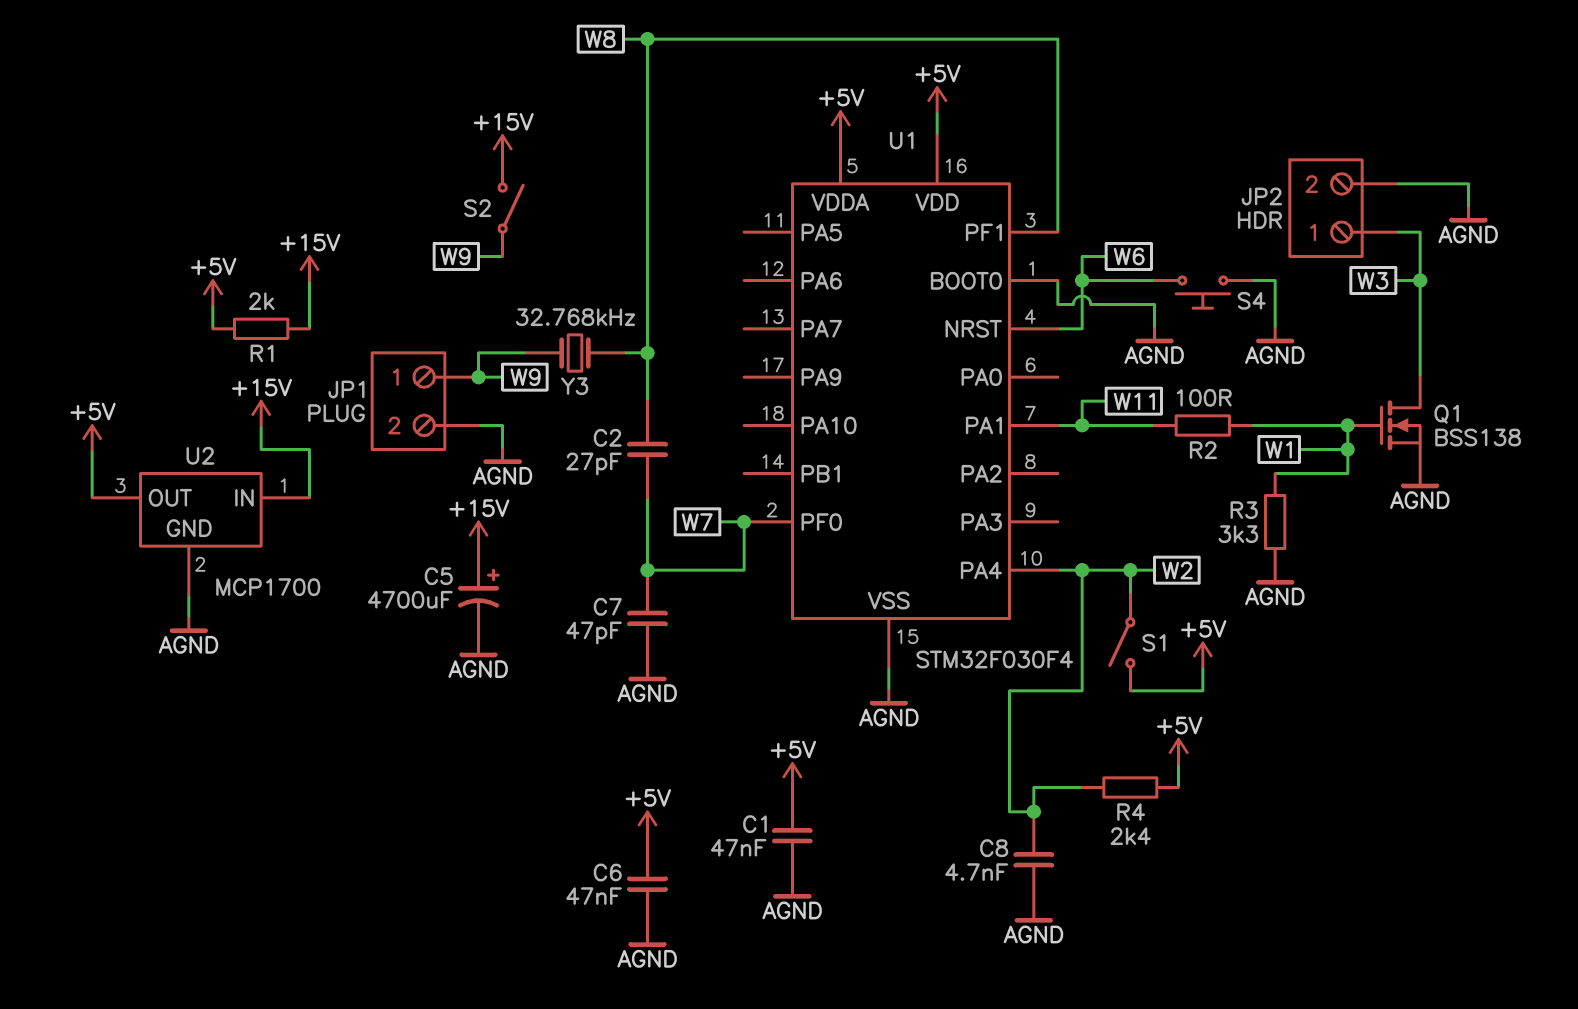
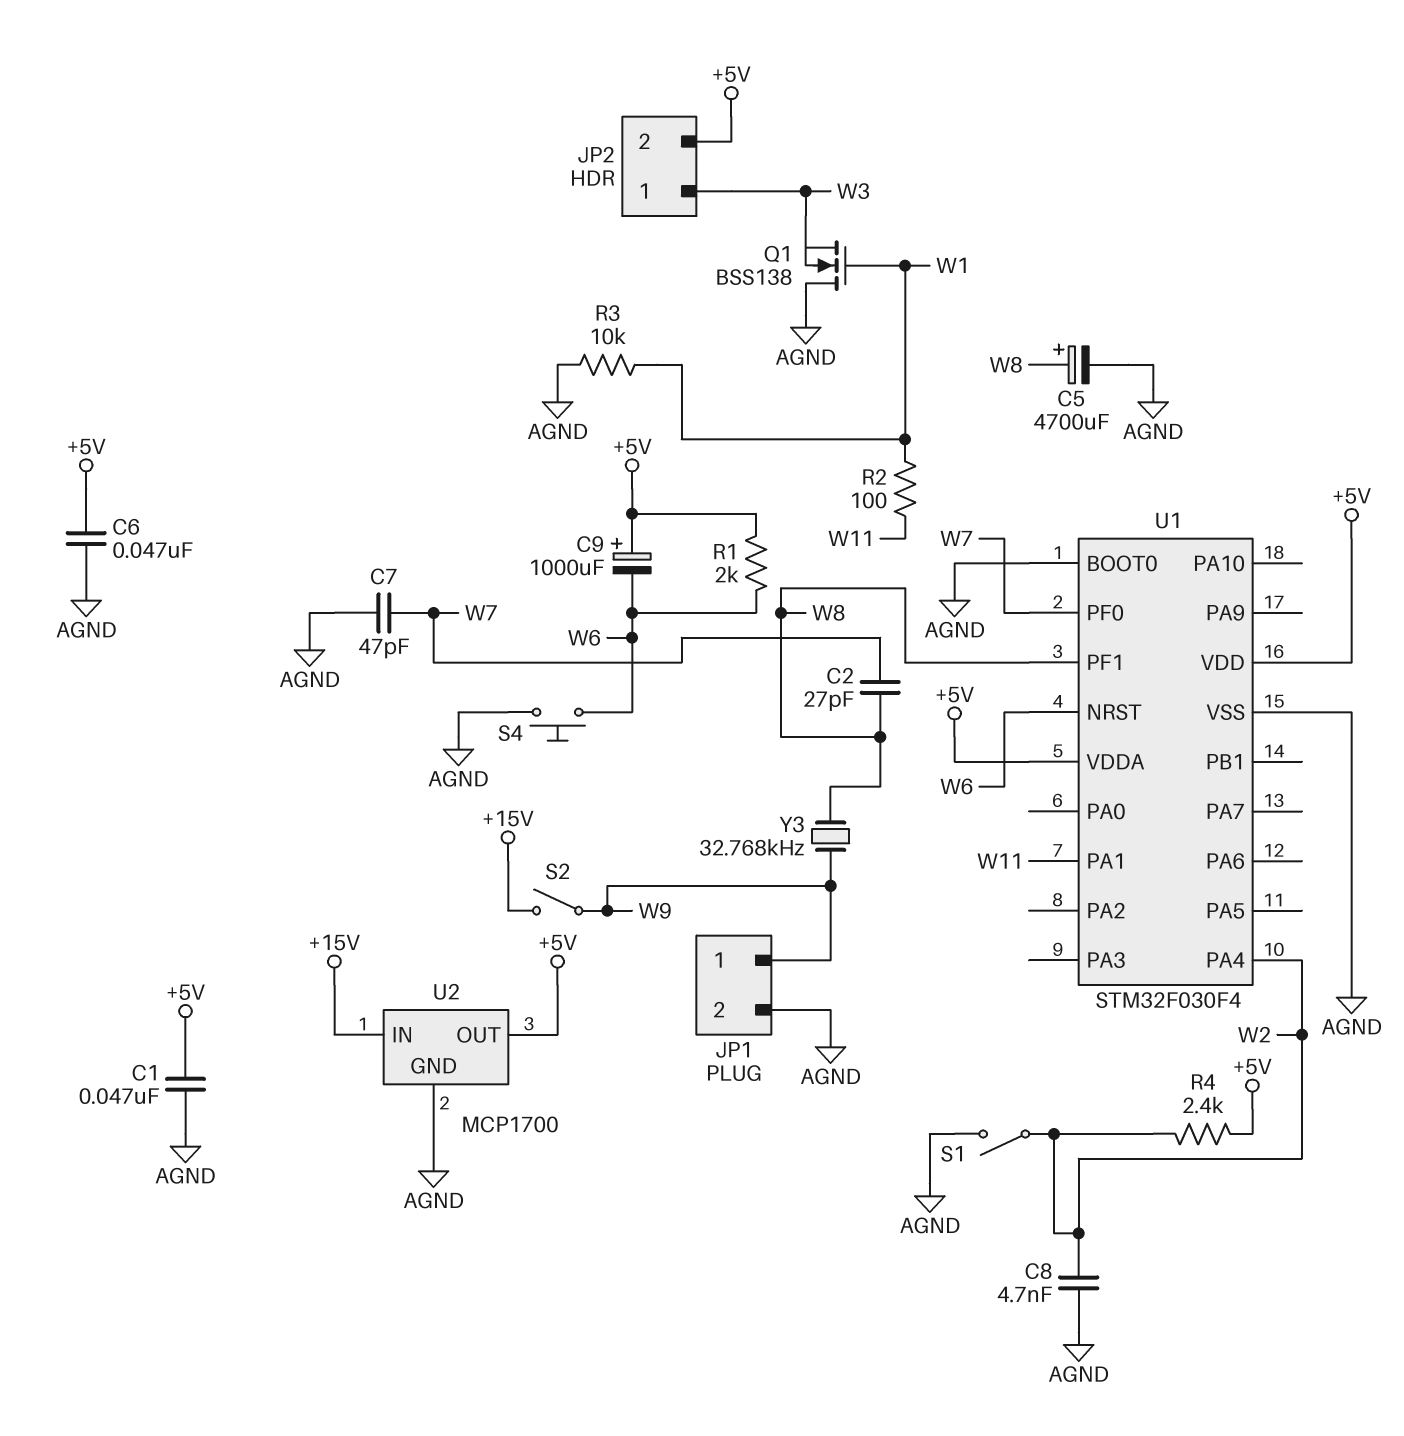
C5: 4700uF (plus +15V, minus AGND) -> 4700uF (plus W8, minus AGND)
C9: none -> 1000uF (plus +5V, minus W6)
JP2 pin 2: AGND -> +5V
Q1: NMOS BSS138 (G W1, D W3, S AGND) -> NMOS BSS138 (G W1, D AGND, S W3)
R1: 2k (+5V, +15V) -> 2k (+5V, W6)
R3: 3.3k (AGND, W1) -> 10k (AGND, W1)
S1: switch (+5V, W2) -> switch (AGND, W2)

